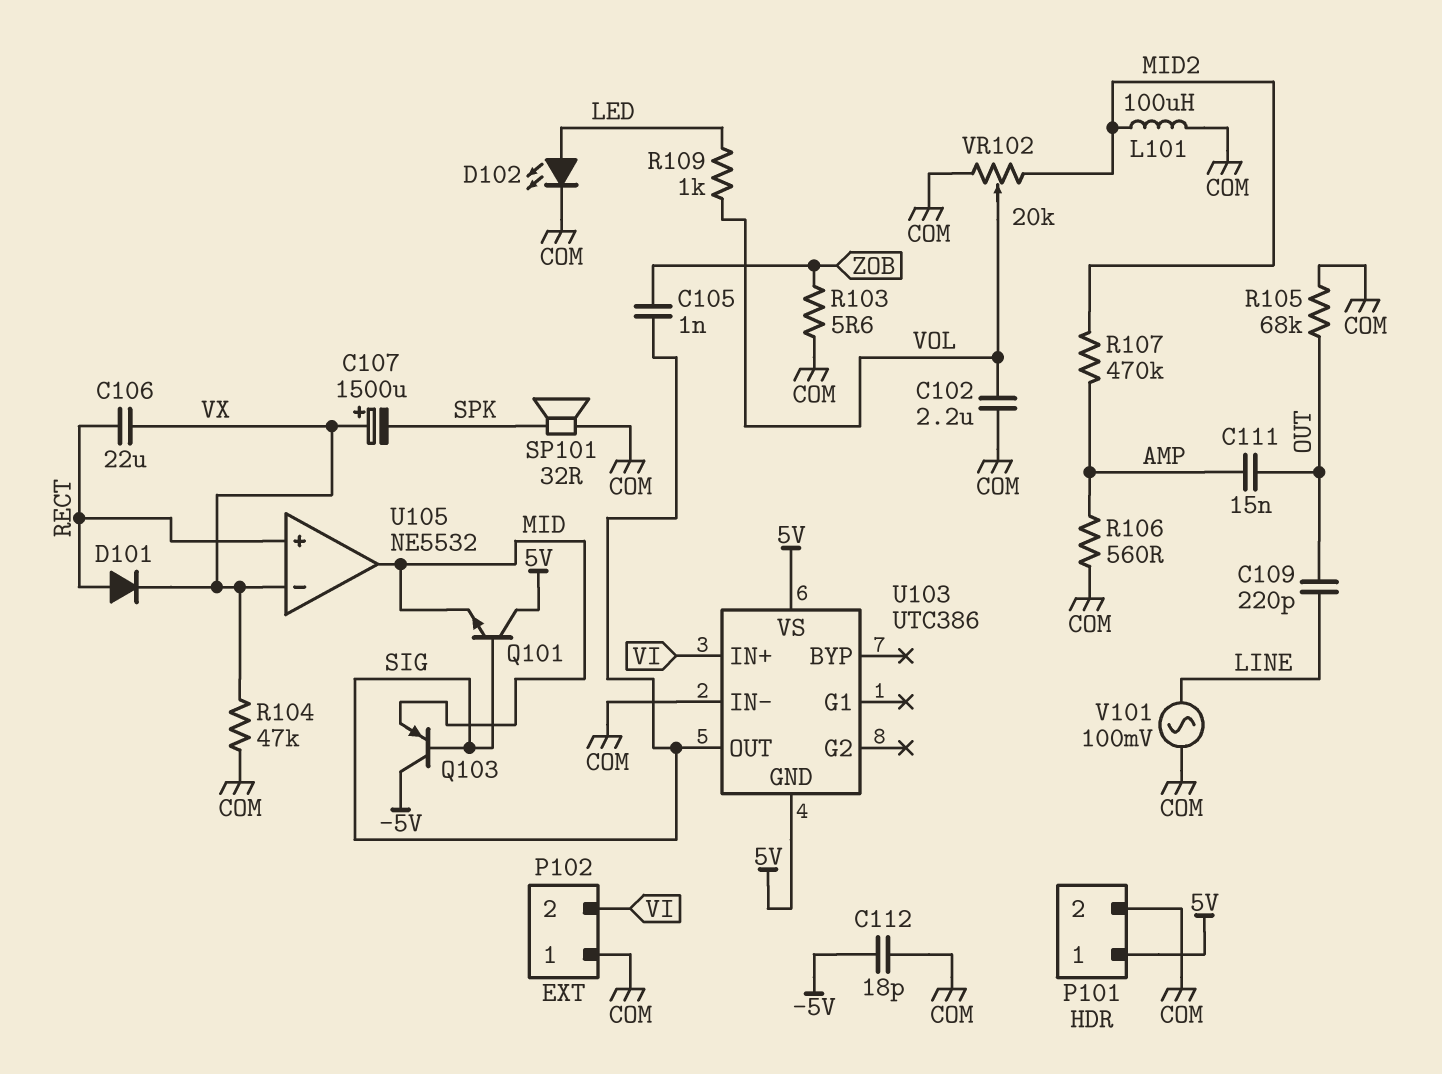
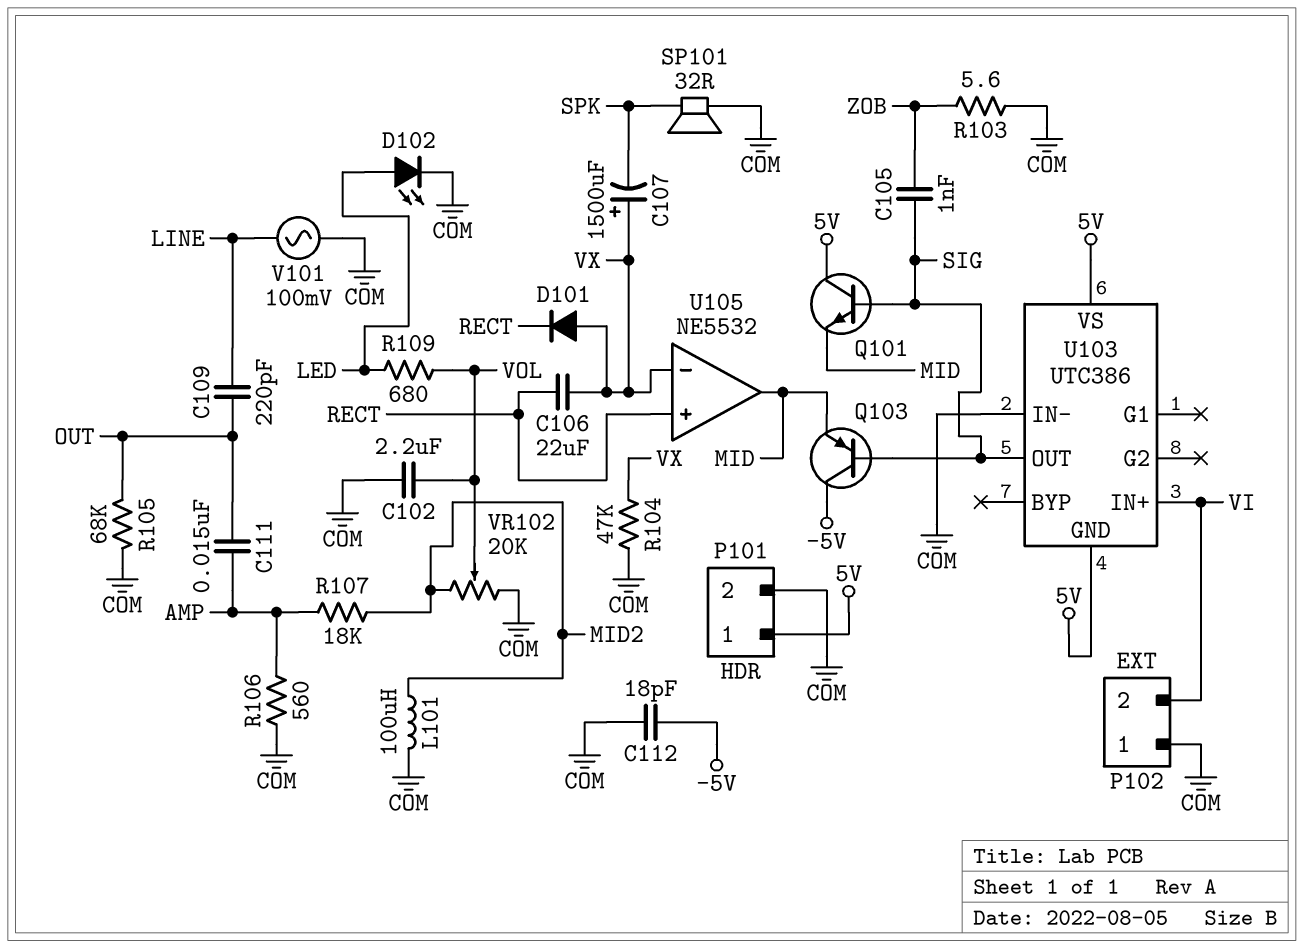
D101: diode (A RECT, K VX) -> diode (A VX, K RECT)
R107: 470k (AMP, MID2) -> 18k (AMP, MID2)
R109: 1k (LED, VOL) -> 680 (LED, VOL)

